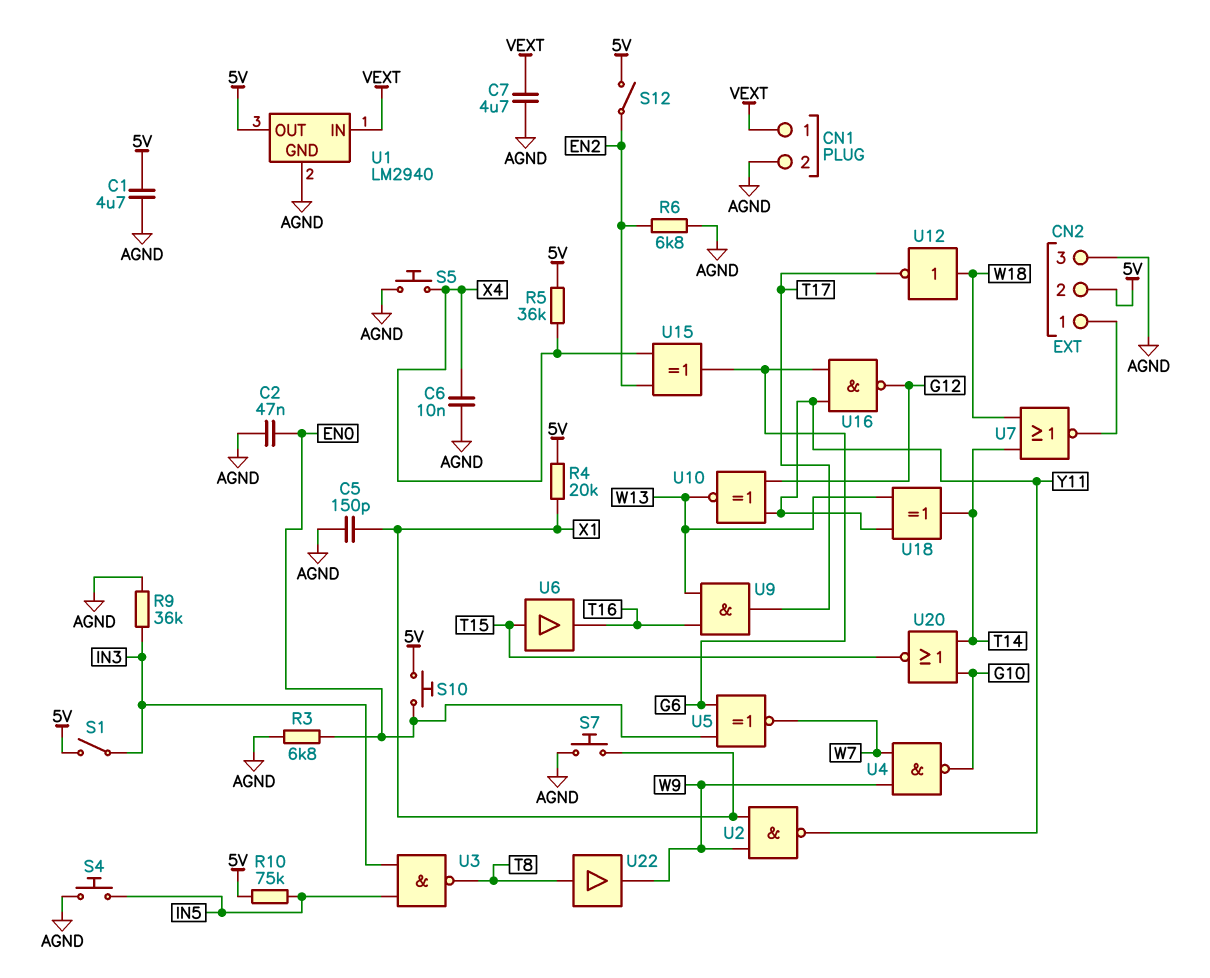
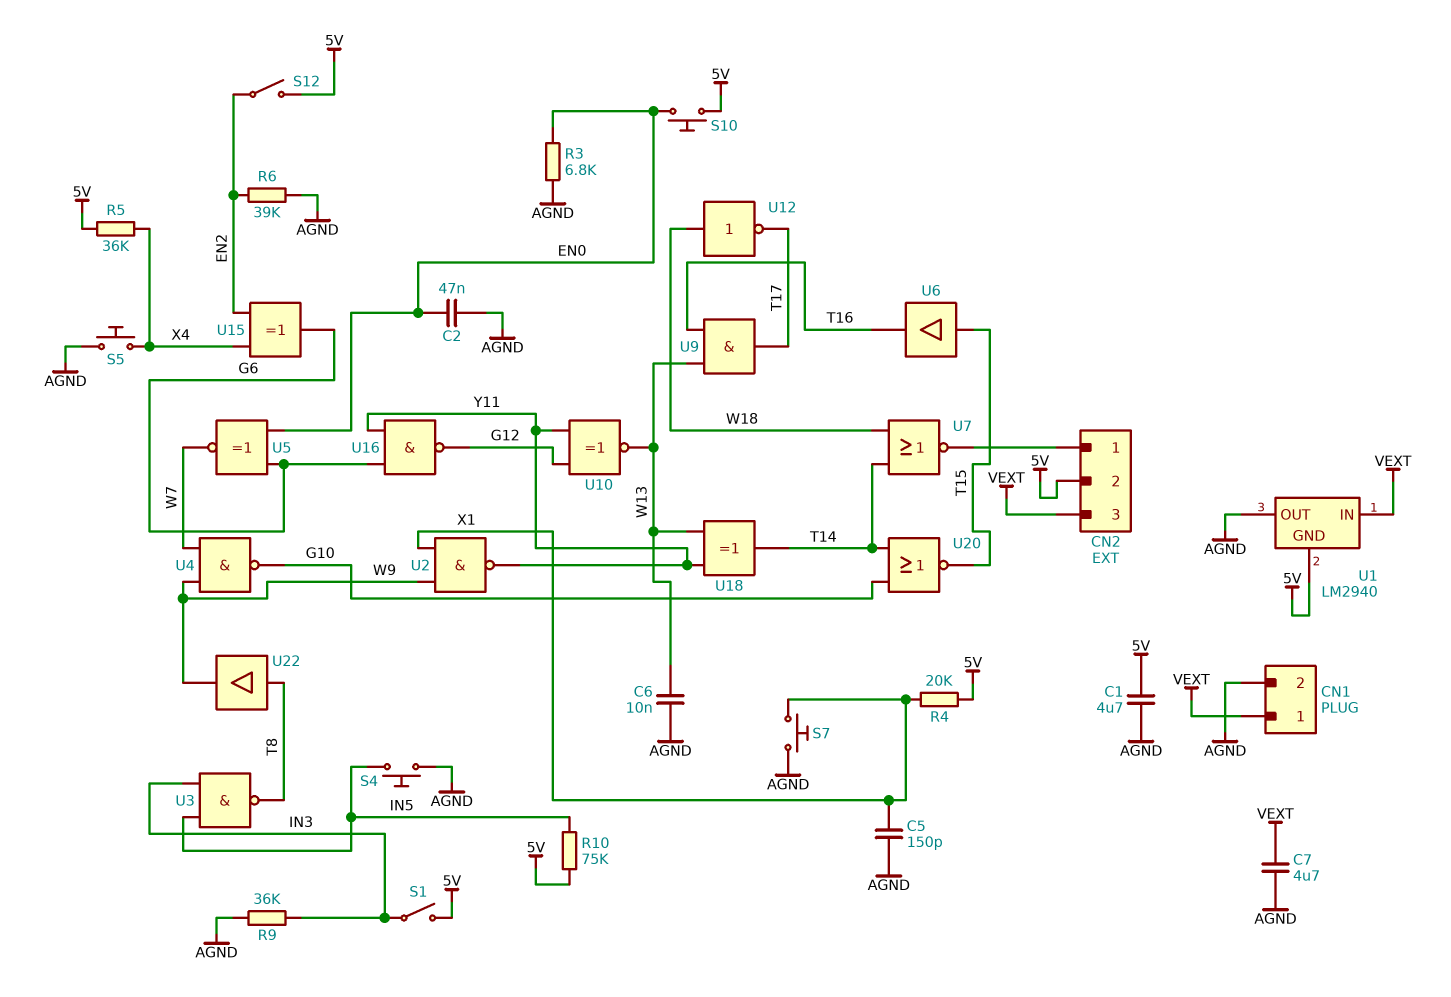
C6: 10nF (AGND, X4) -> 10nF (AGND, W13)
CN2 pin 3: AGND -> VEXT
R6: 6.8k (AGND, EN2) -> 39k (AGND, EN2)
U1 pin GND: AGND -> 5V
U1 pin OUT: 5V -> AGND

